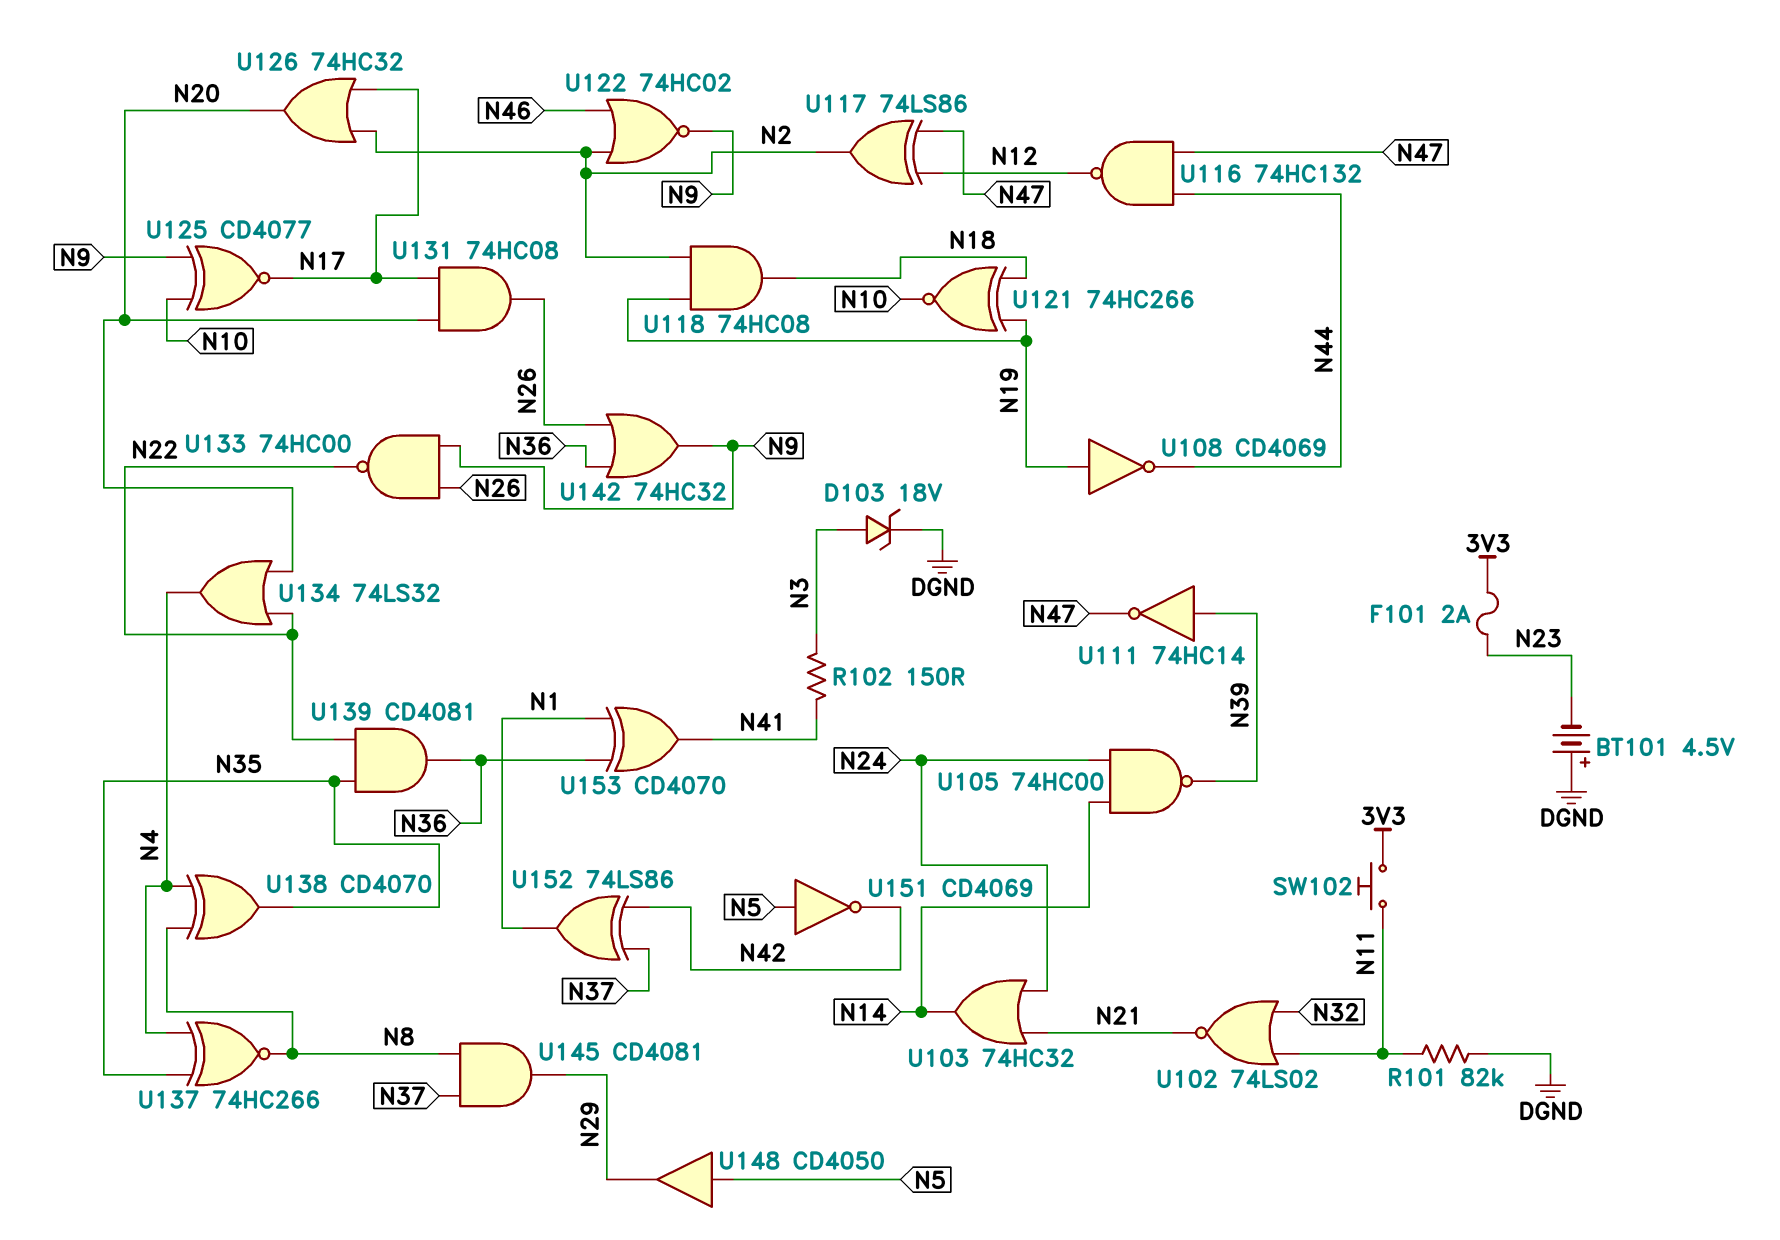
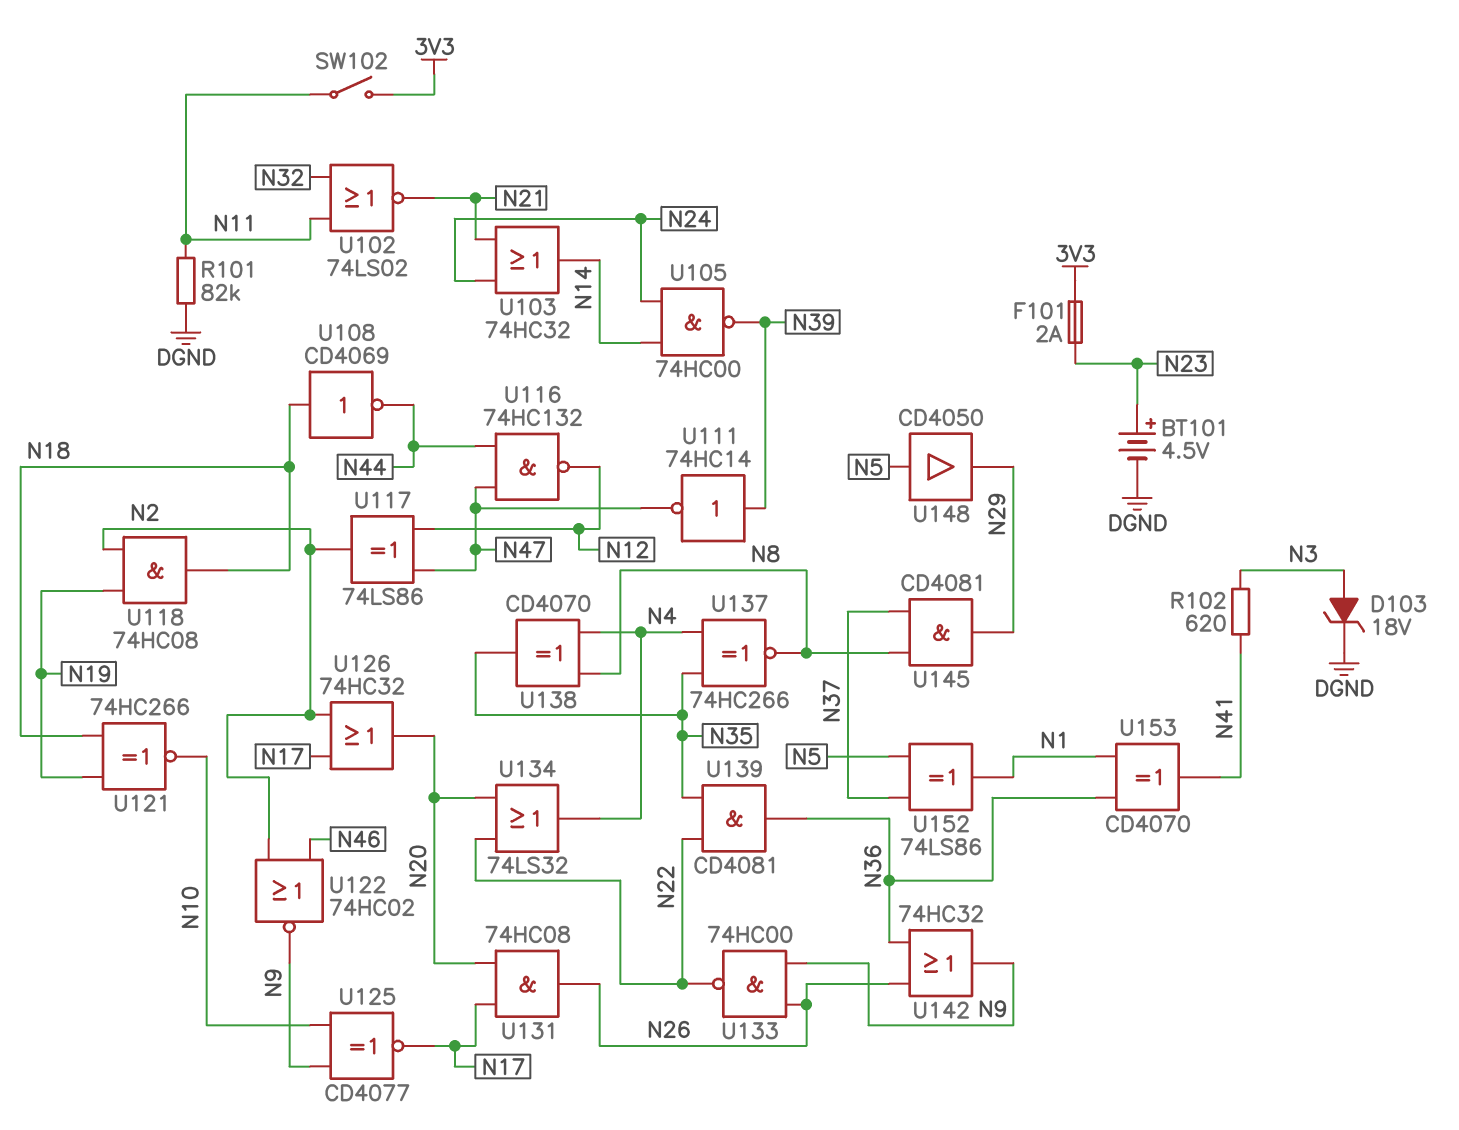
BT101: 4.5V (plus DGND, minus N23) -> 4.5V (plus N23, minus DGND)
R102: 150 (N3, N41) -> 620 (N3, N41)
SW102: button (3V3, N11) -> switch (3V3, N11)
U108: NOT CD4069 (in N19, out N44) -> NOT CD4069 (in N18, out N44)
U151: NOT CD4069 (in N5, out N42) -> none
U152: XOR 74LS86 (in N37, in N42, out N1) -> XOR 74LS86 (in N5, in N37, out N1)

